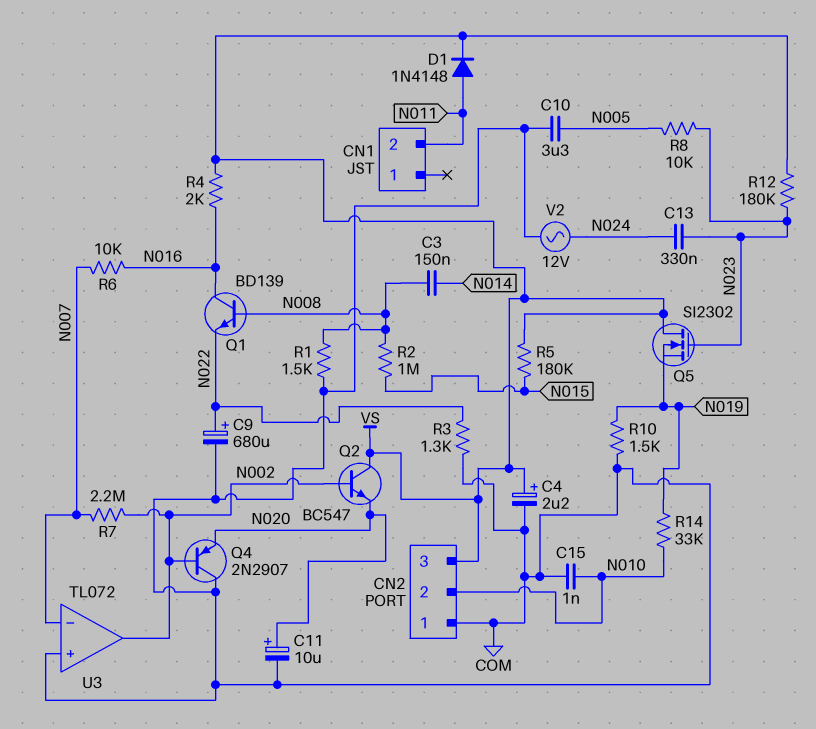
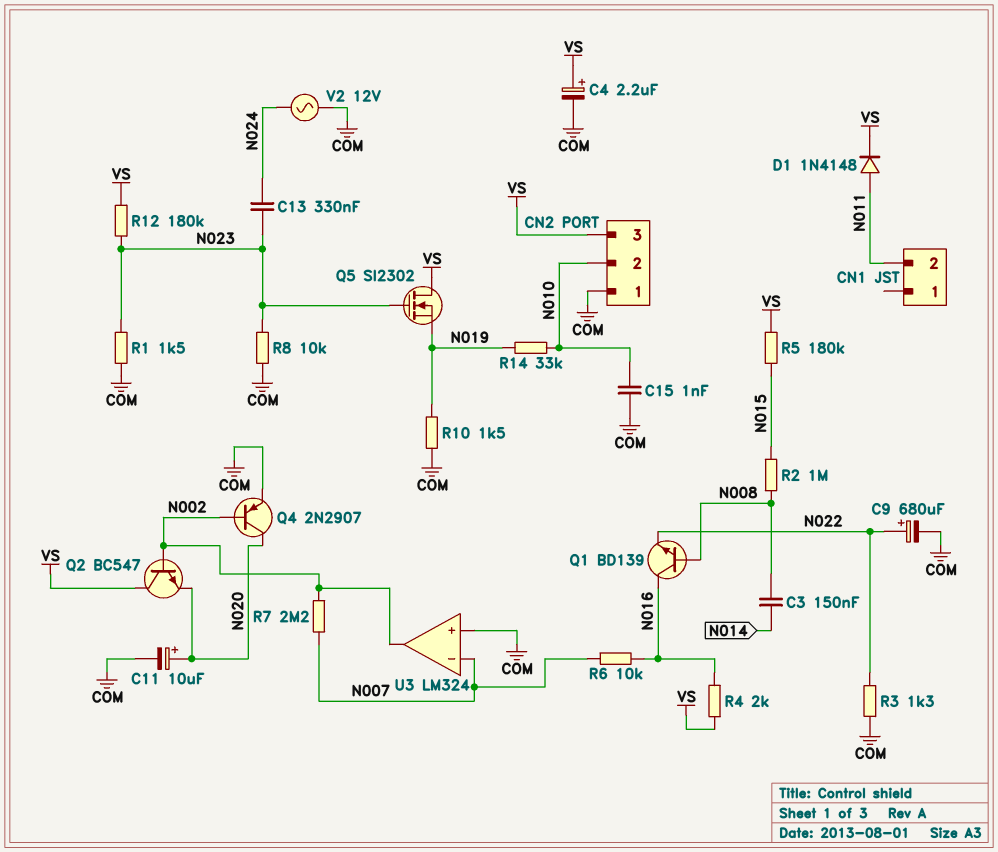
C10: 3.3uF (COM, N005) -> none
Q4: PNP 2N2907 (B N002, C COM, E N020) -> PNP 2N2907 (B N002, C N020, E COM)
R1: 1.5k (COM, N008) -> 1.5k (COM, N023)
R8: 10k (N005, N023) -> 10k (COM, N023)
U3: TL072 -> LM324

